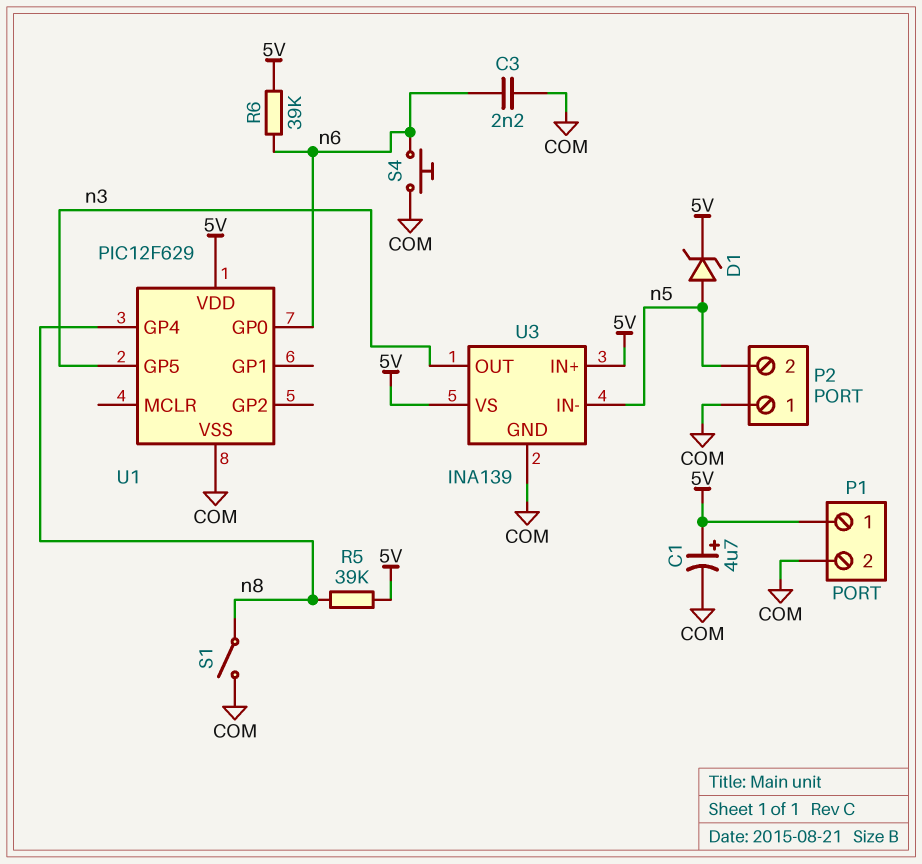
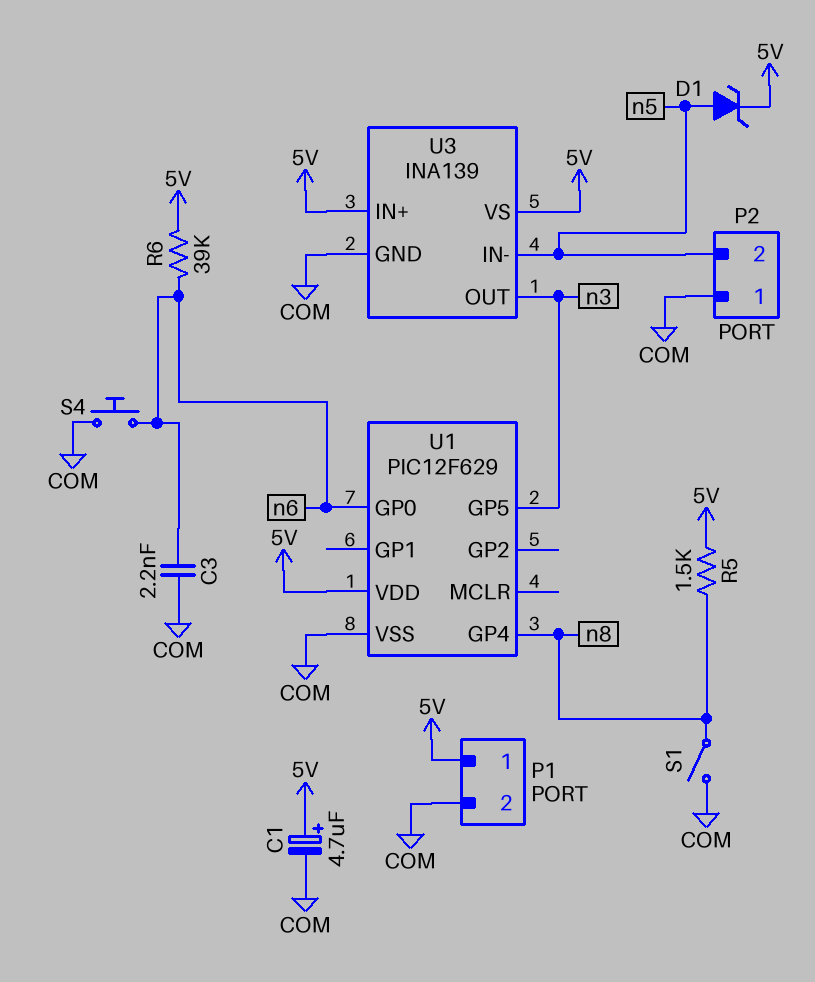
R5: 39k (5V, n8) -> 1.5k (5V, n8)

